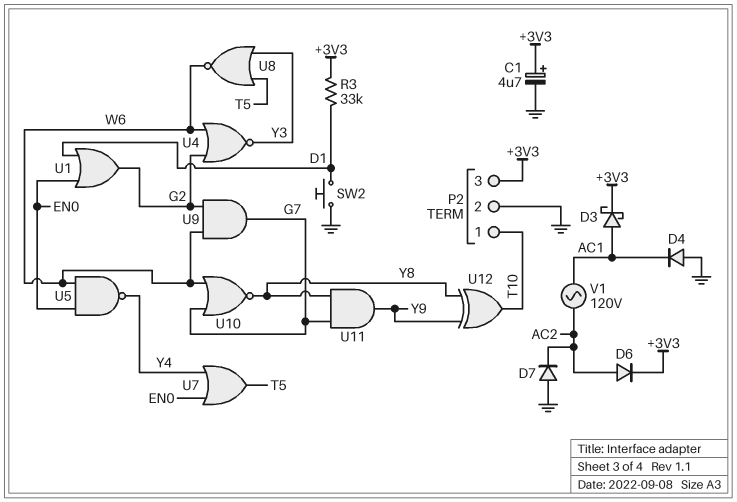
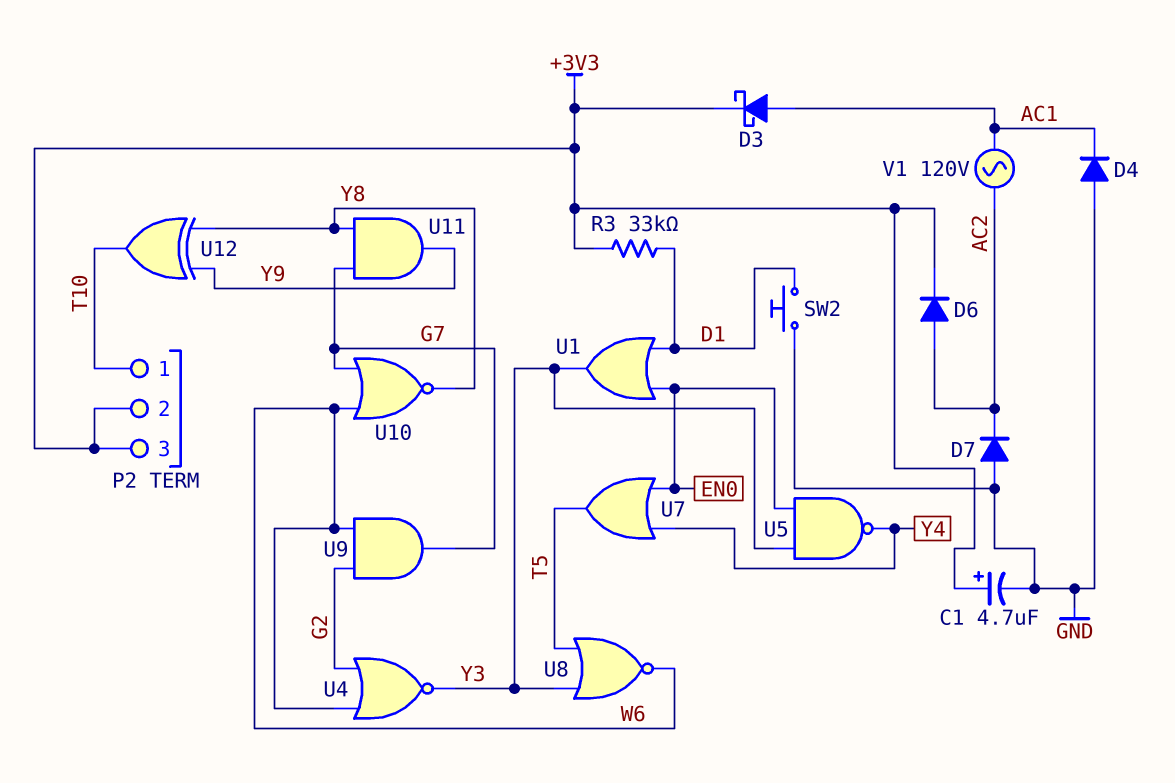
P2 pin 2: GND -> +3V3
U1: OR (in D1, in EN0, out G2) -> OR (in D1, in EN0, out Y3)
U5: NAND (in EN0, in W6, out Y4) -> NAND (in EN0, in Y3, out Y4)

